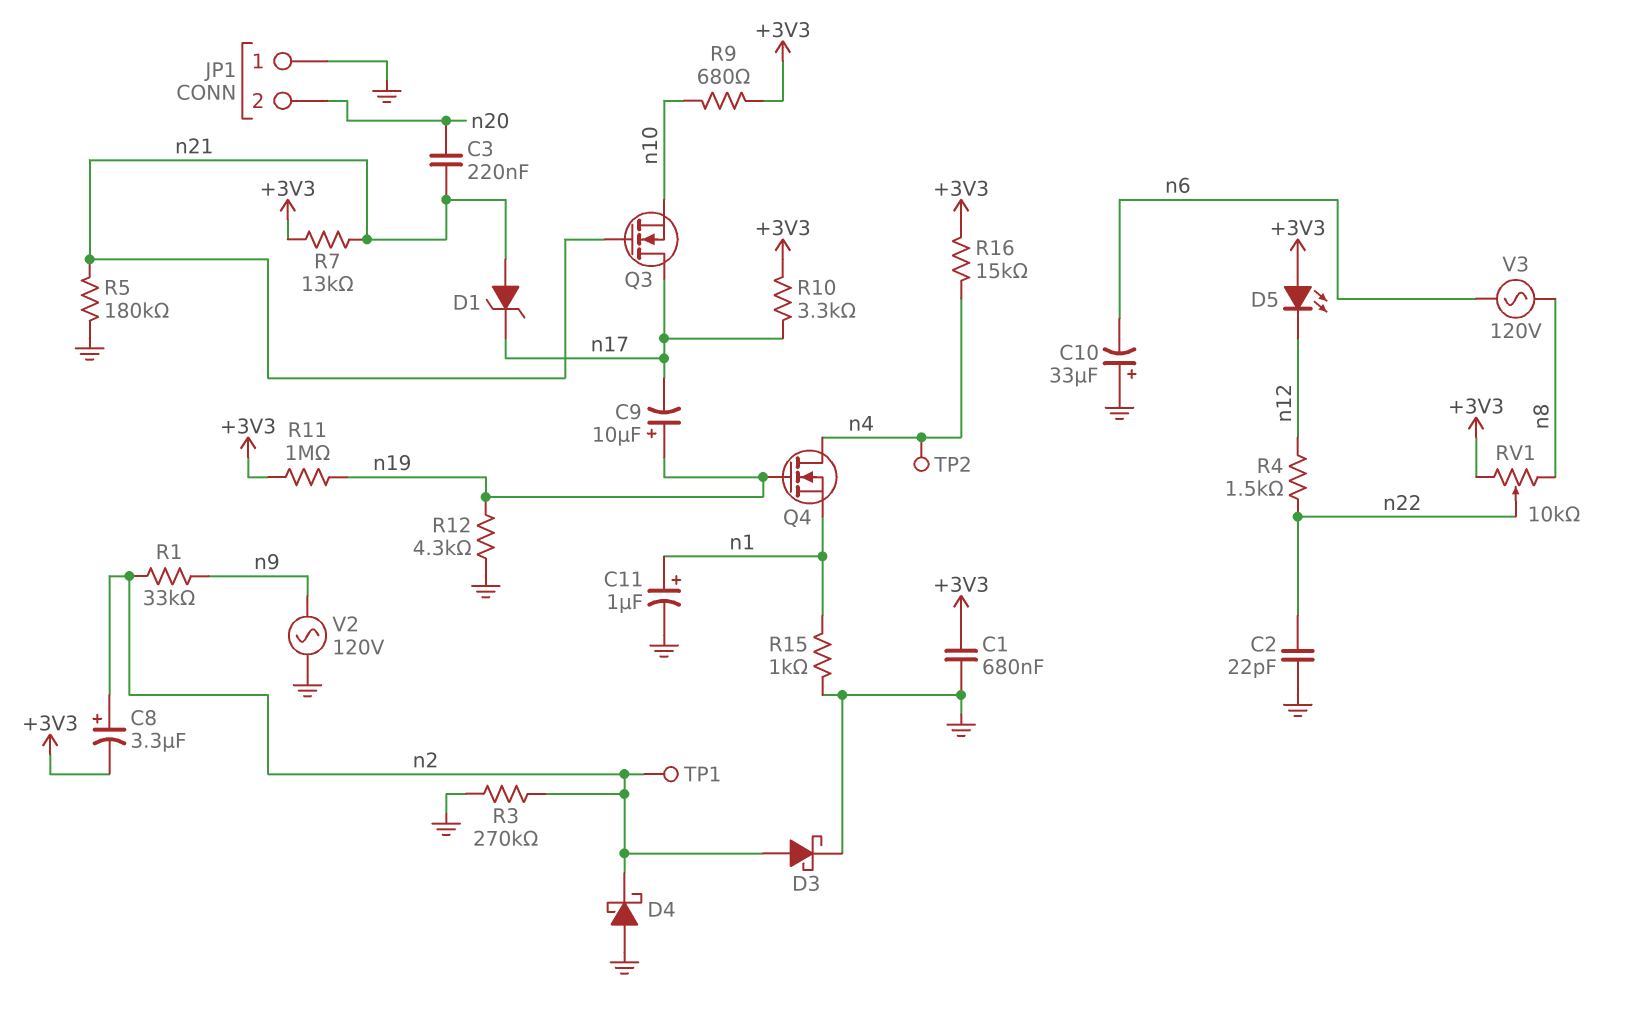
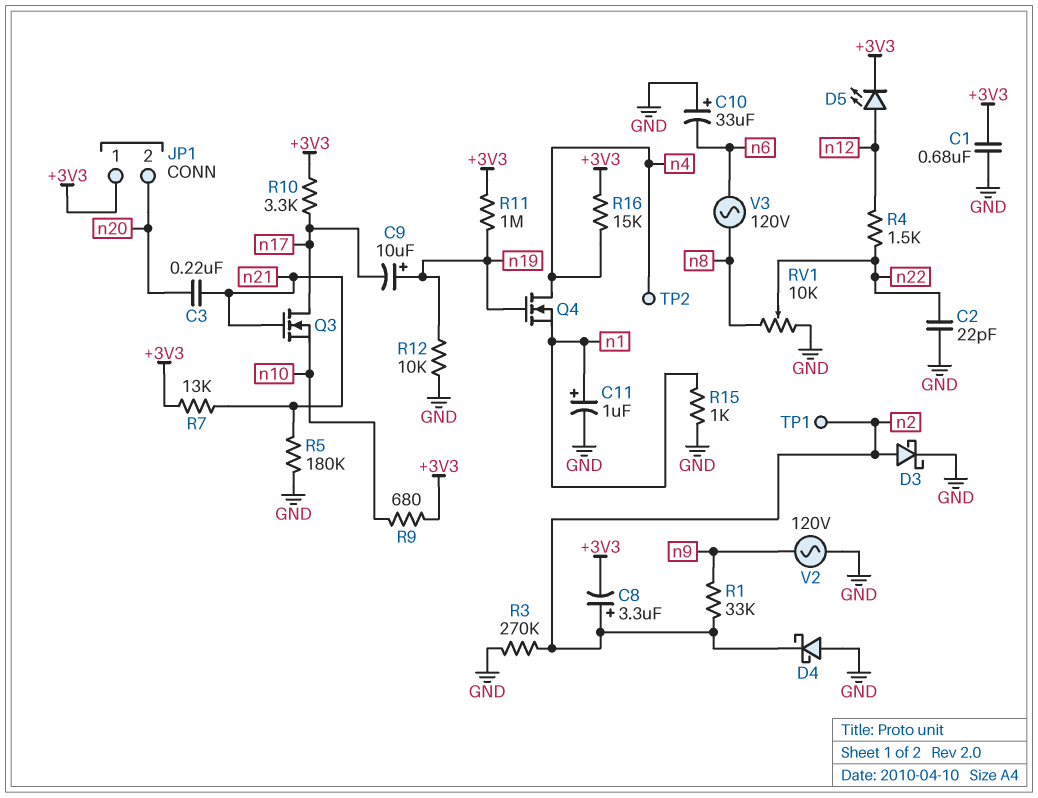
D1: zener (A n21, K n17) -> none
D5: LED (A +3V3, K n12) -> LED (A n12, K +3V3)
JP1 pin 1: GND -> +3V3
R12: 4.3k (GND, n19) -> 10k (GND, n19)
RV1: 10k (+3V3, n8, wiper n22) -> 10k (GND, n8, wiper n22)

